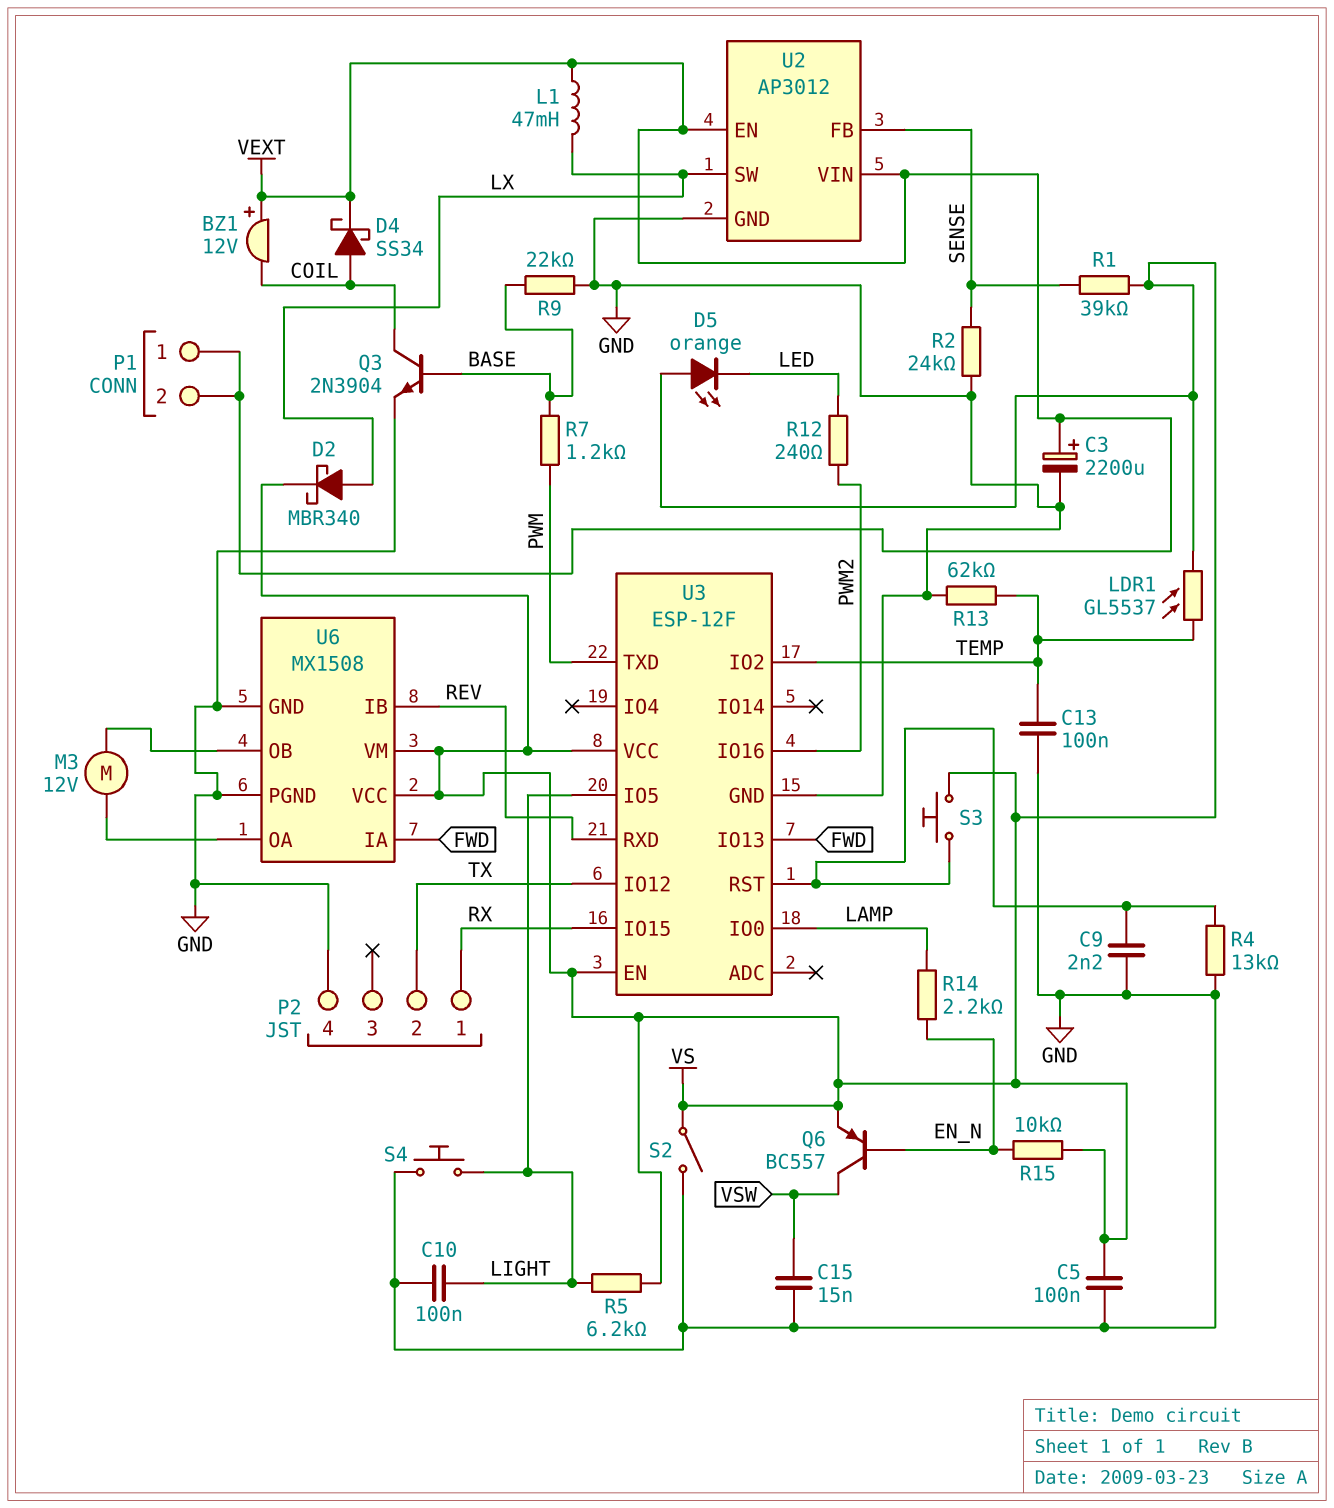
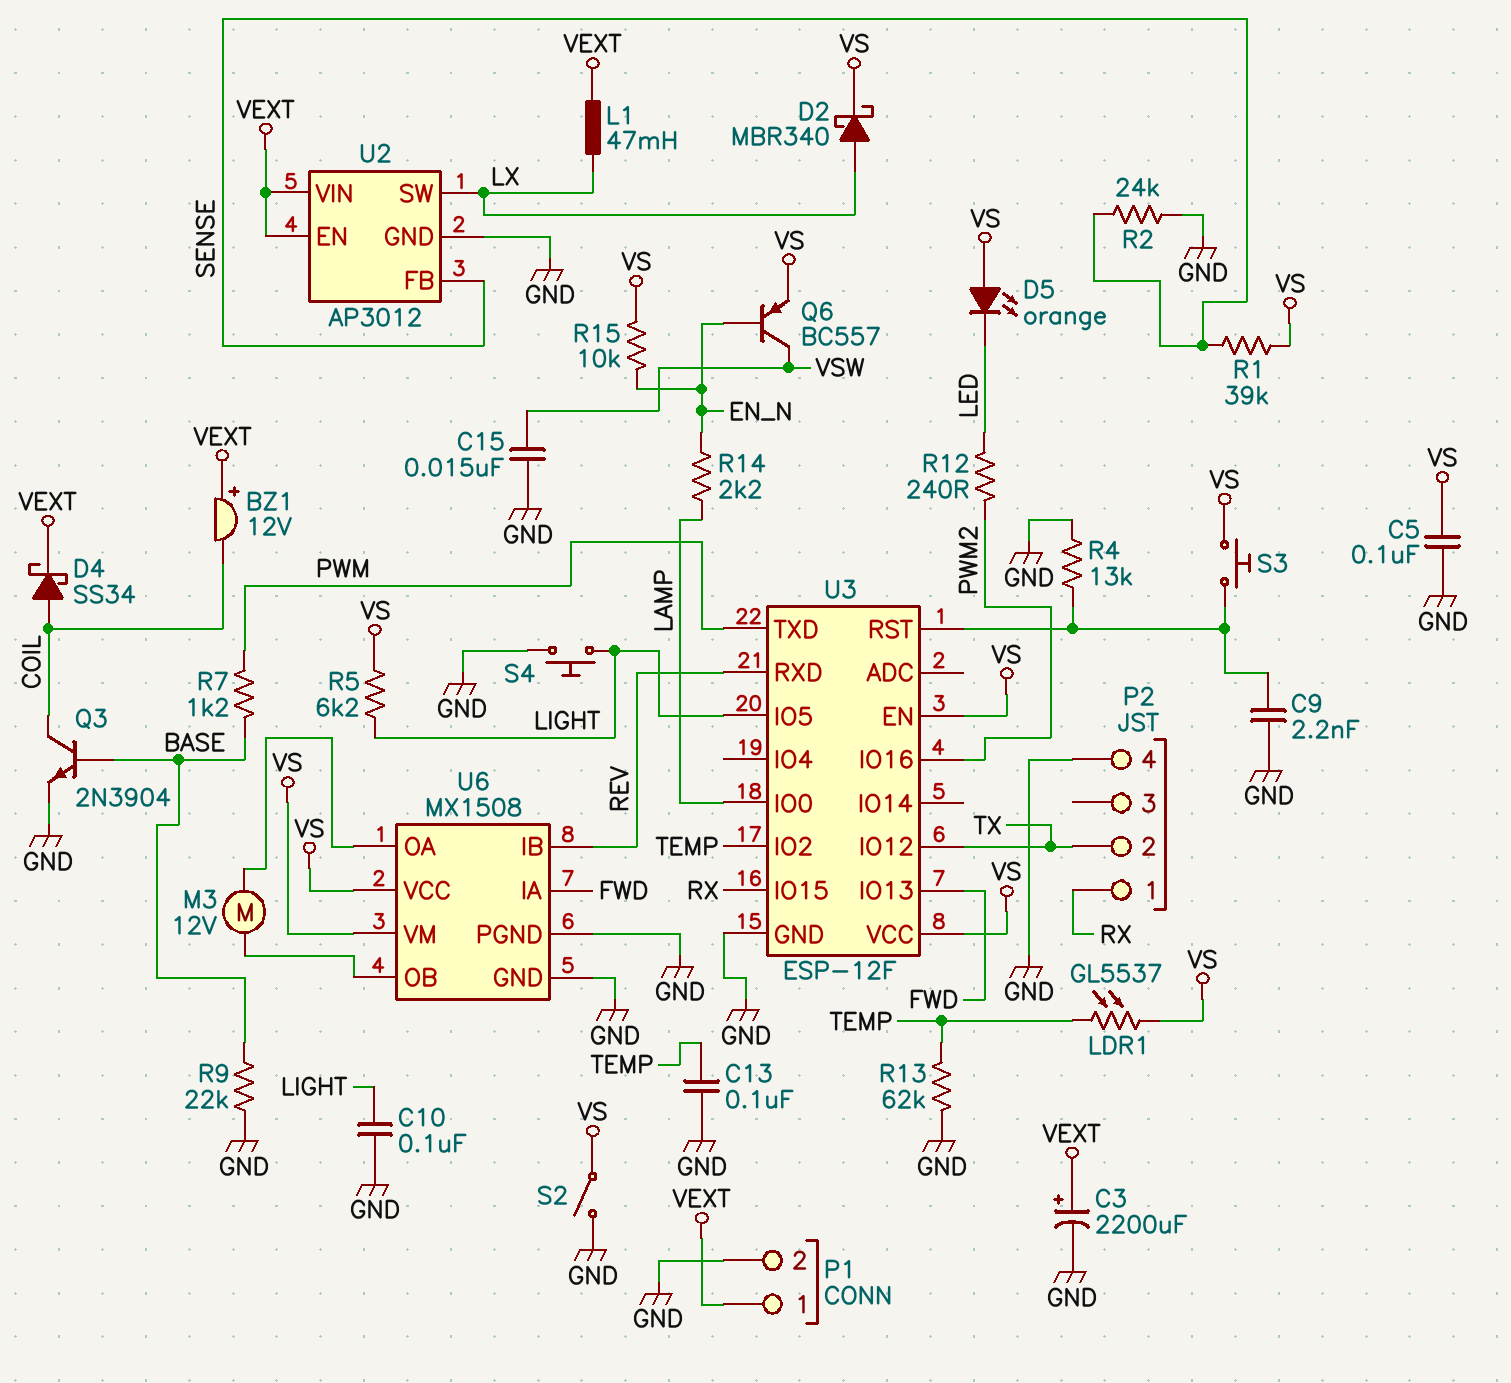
P1 pin 2: VEXT -> GND

